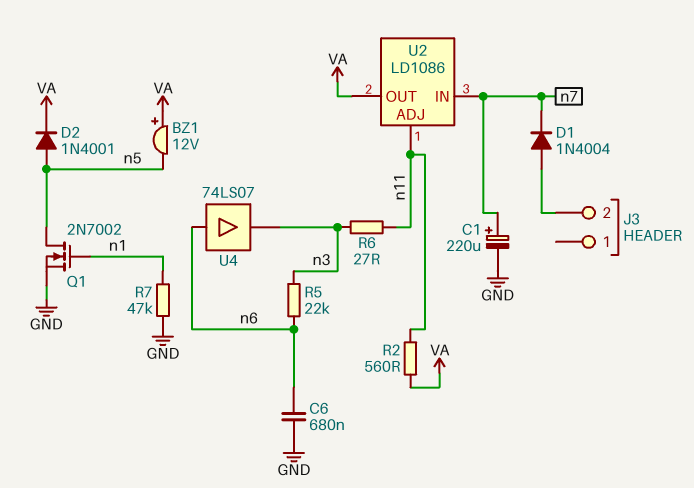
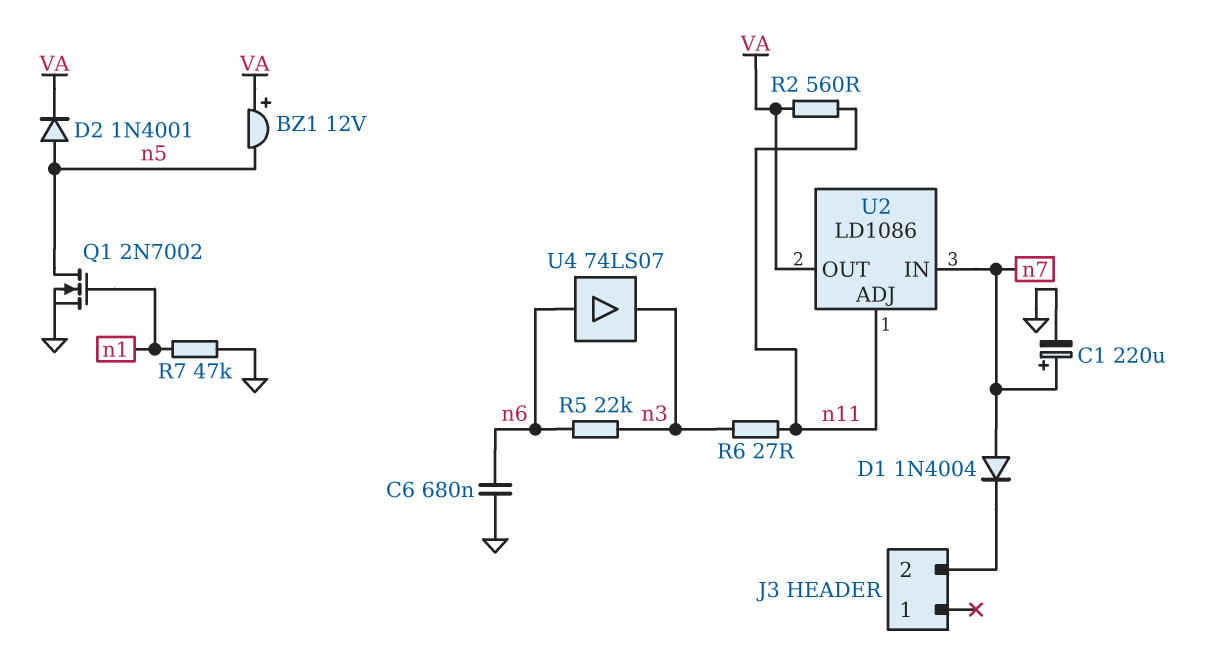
D1: diode 1N4004 (A J3/2, K n7) -> diode 1N4004 (A n7, K J3/2)

